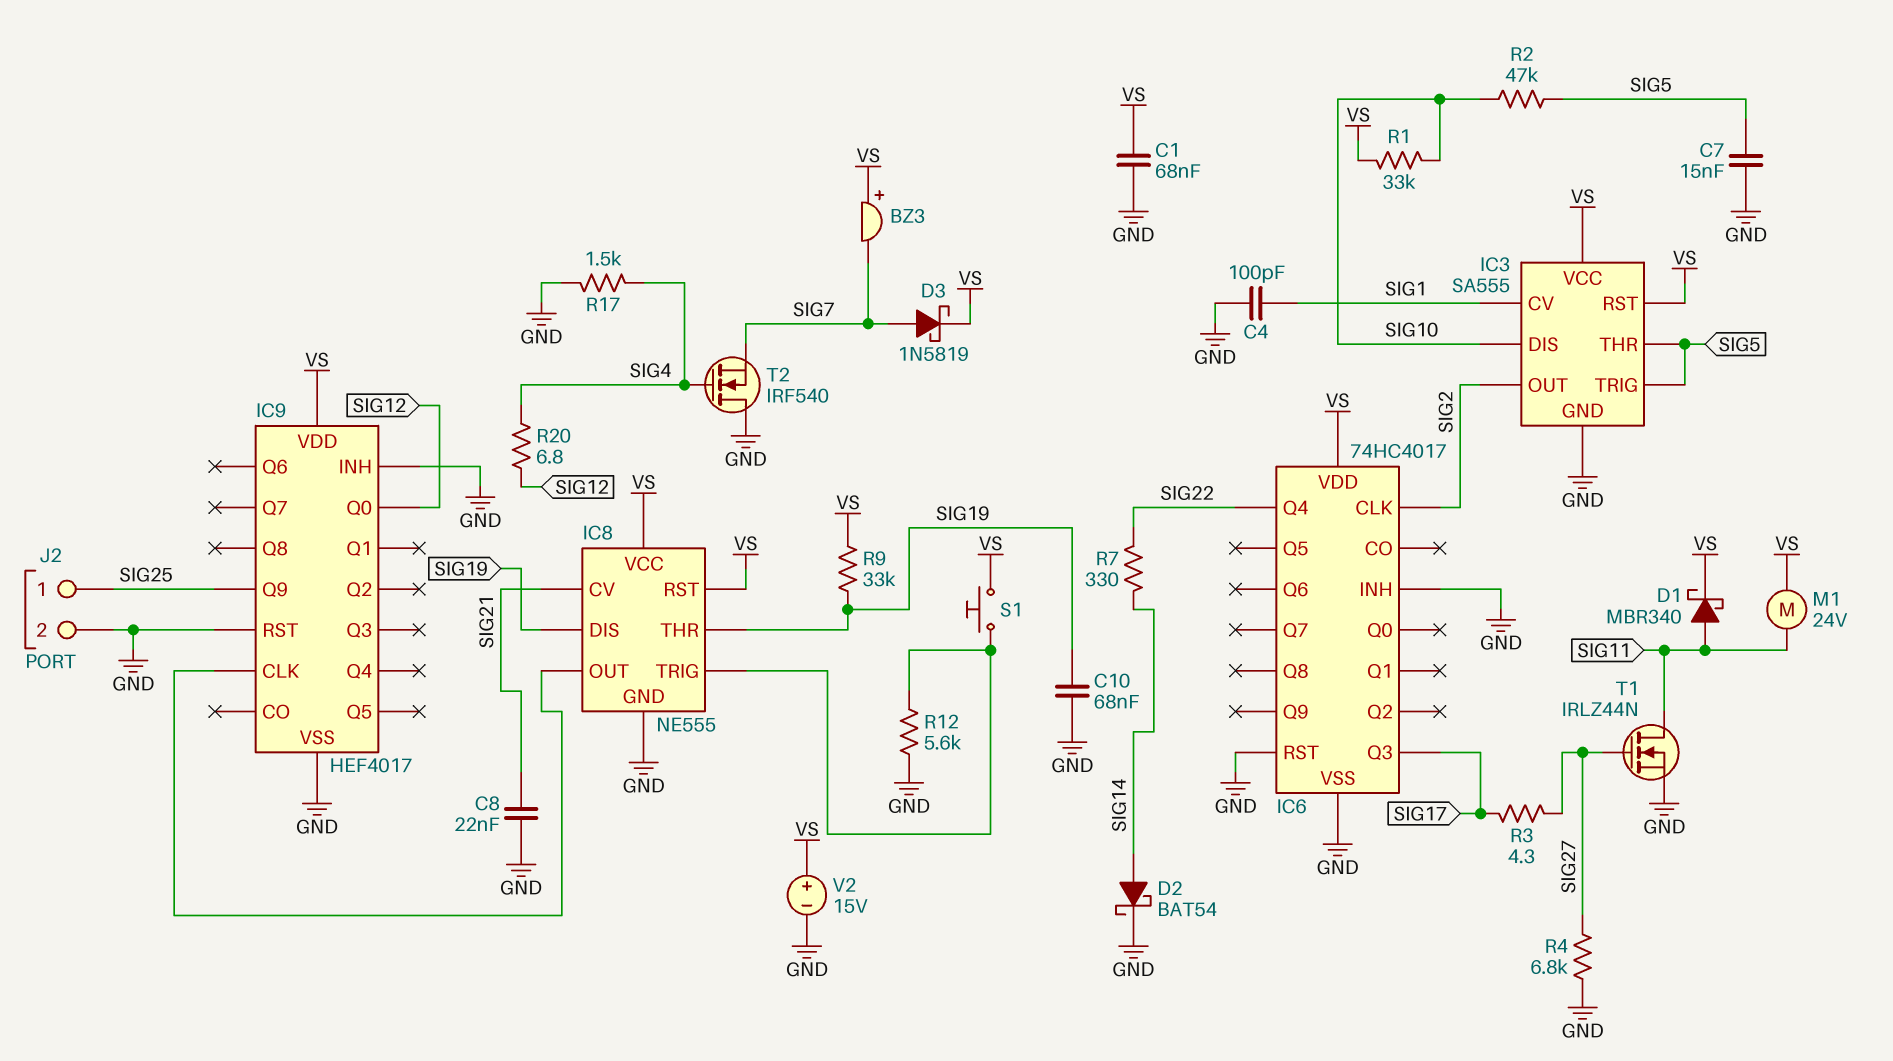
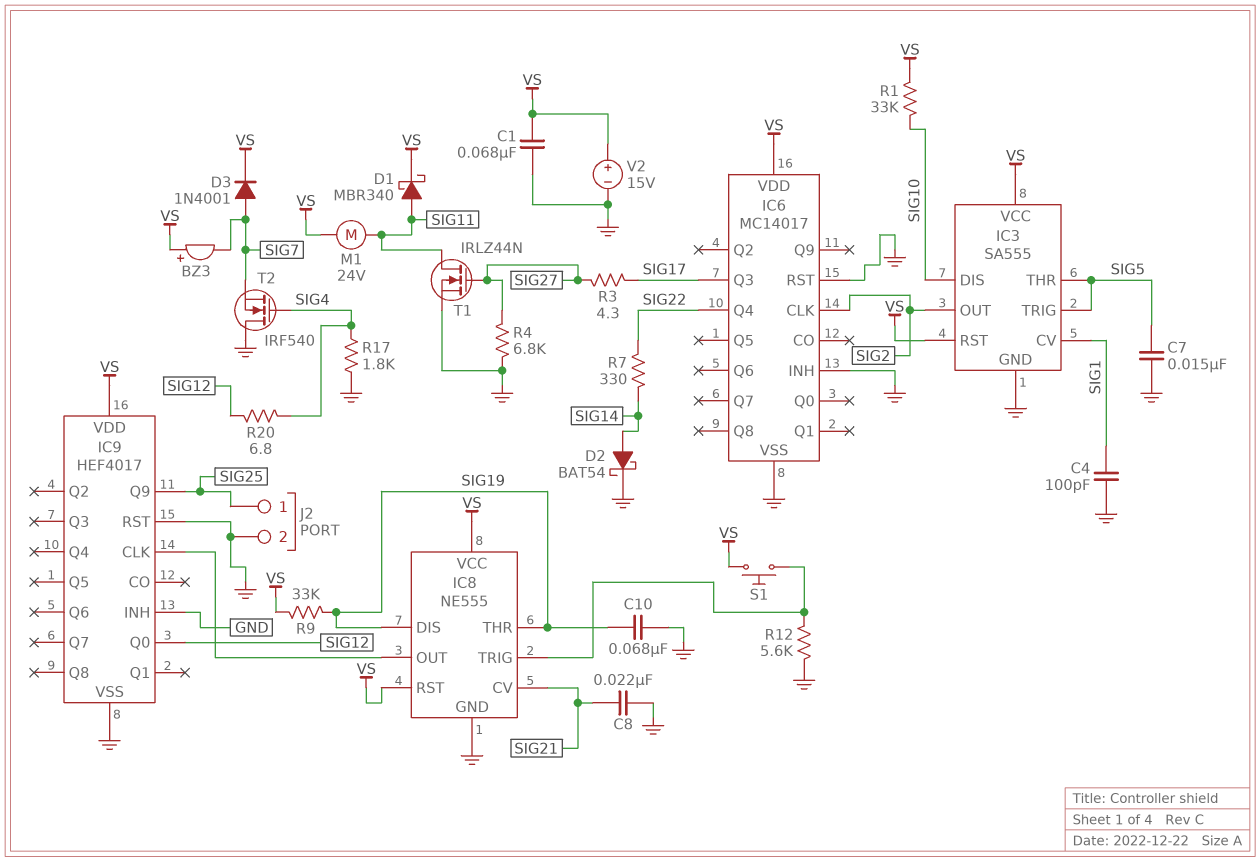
D3: schottky 1N5819 (A SIG7, K VS) -> diode 1N4001 (A SIG7, K VS)
IC6: 74HC4017 -> MC14017
R2: 47k (SIG5, SIG10) -> none
R17: 1.5k (GND, SIG4) -> 1.8k (GND, SIG4)

